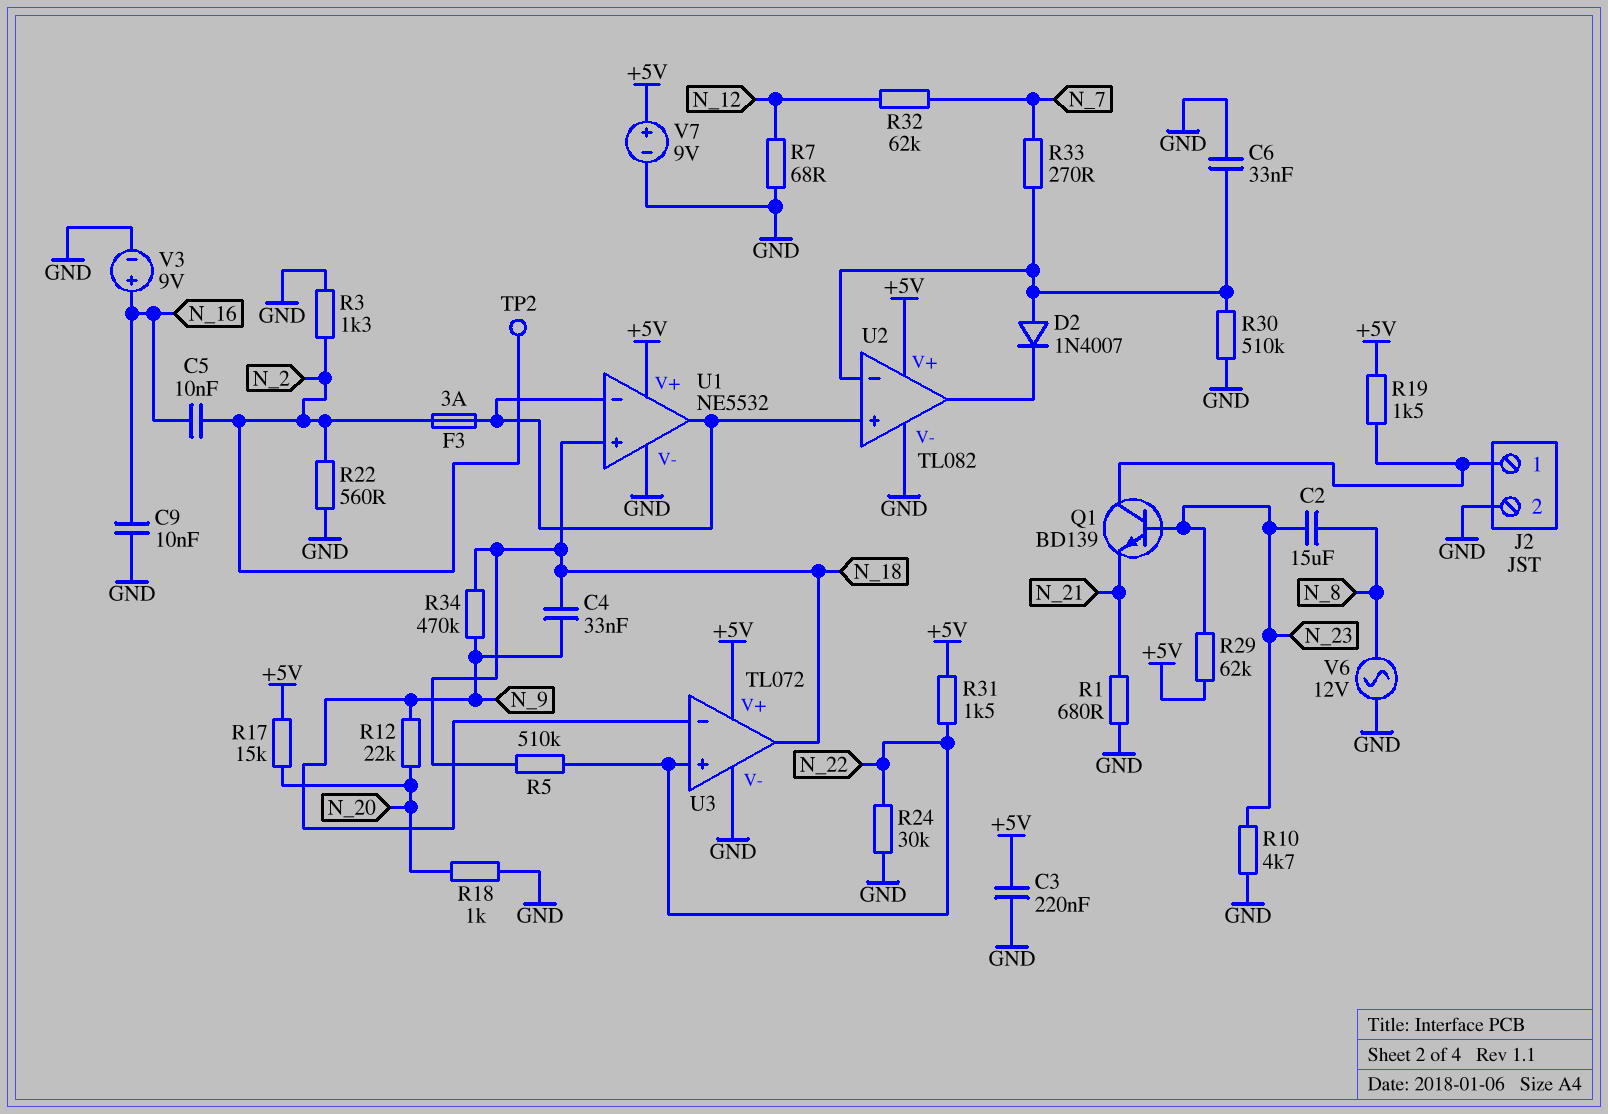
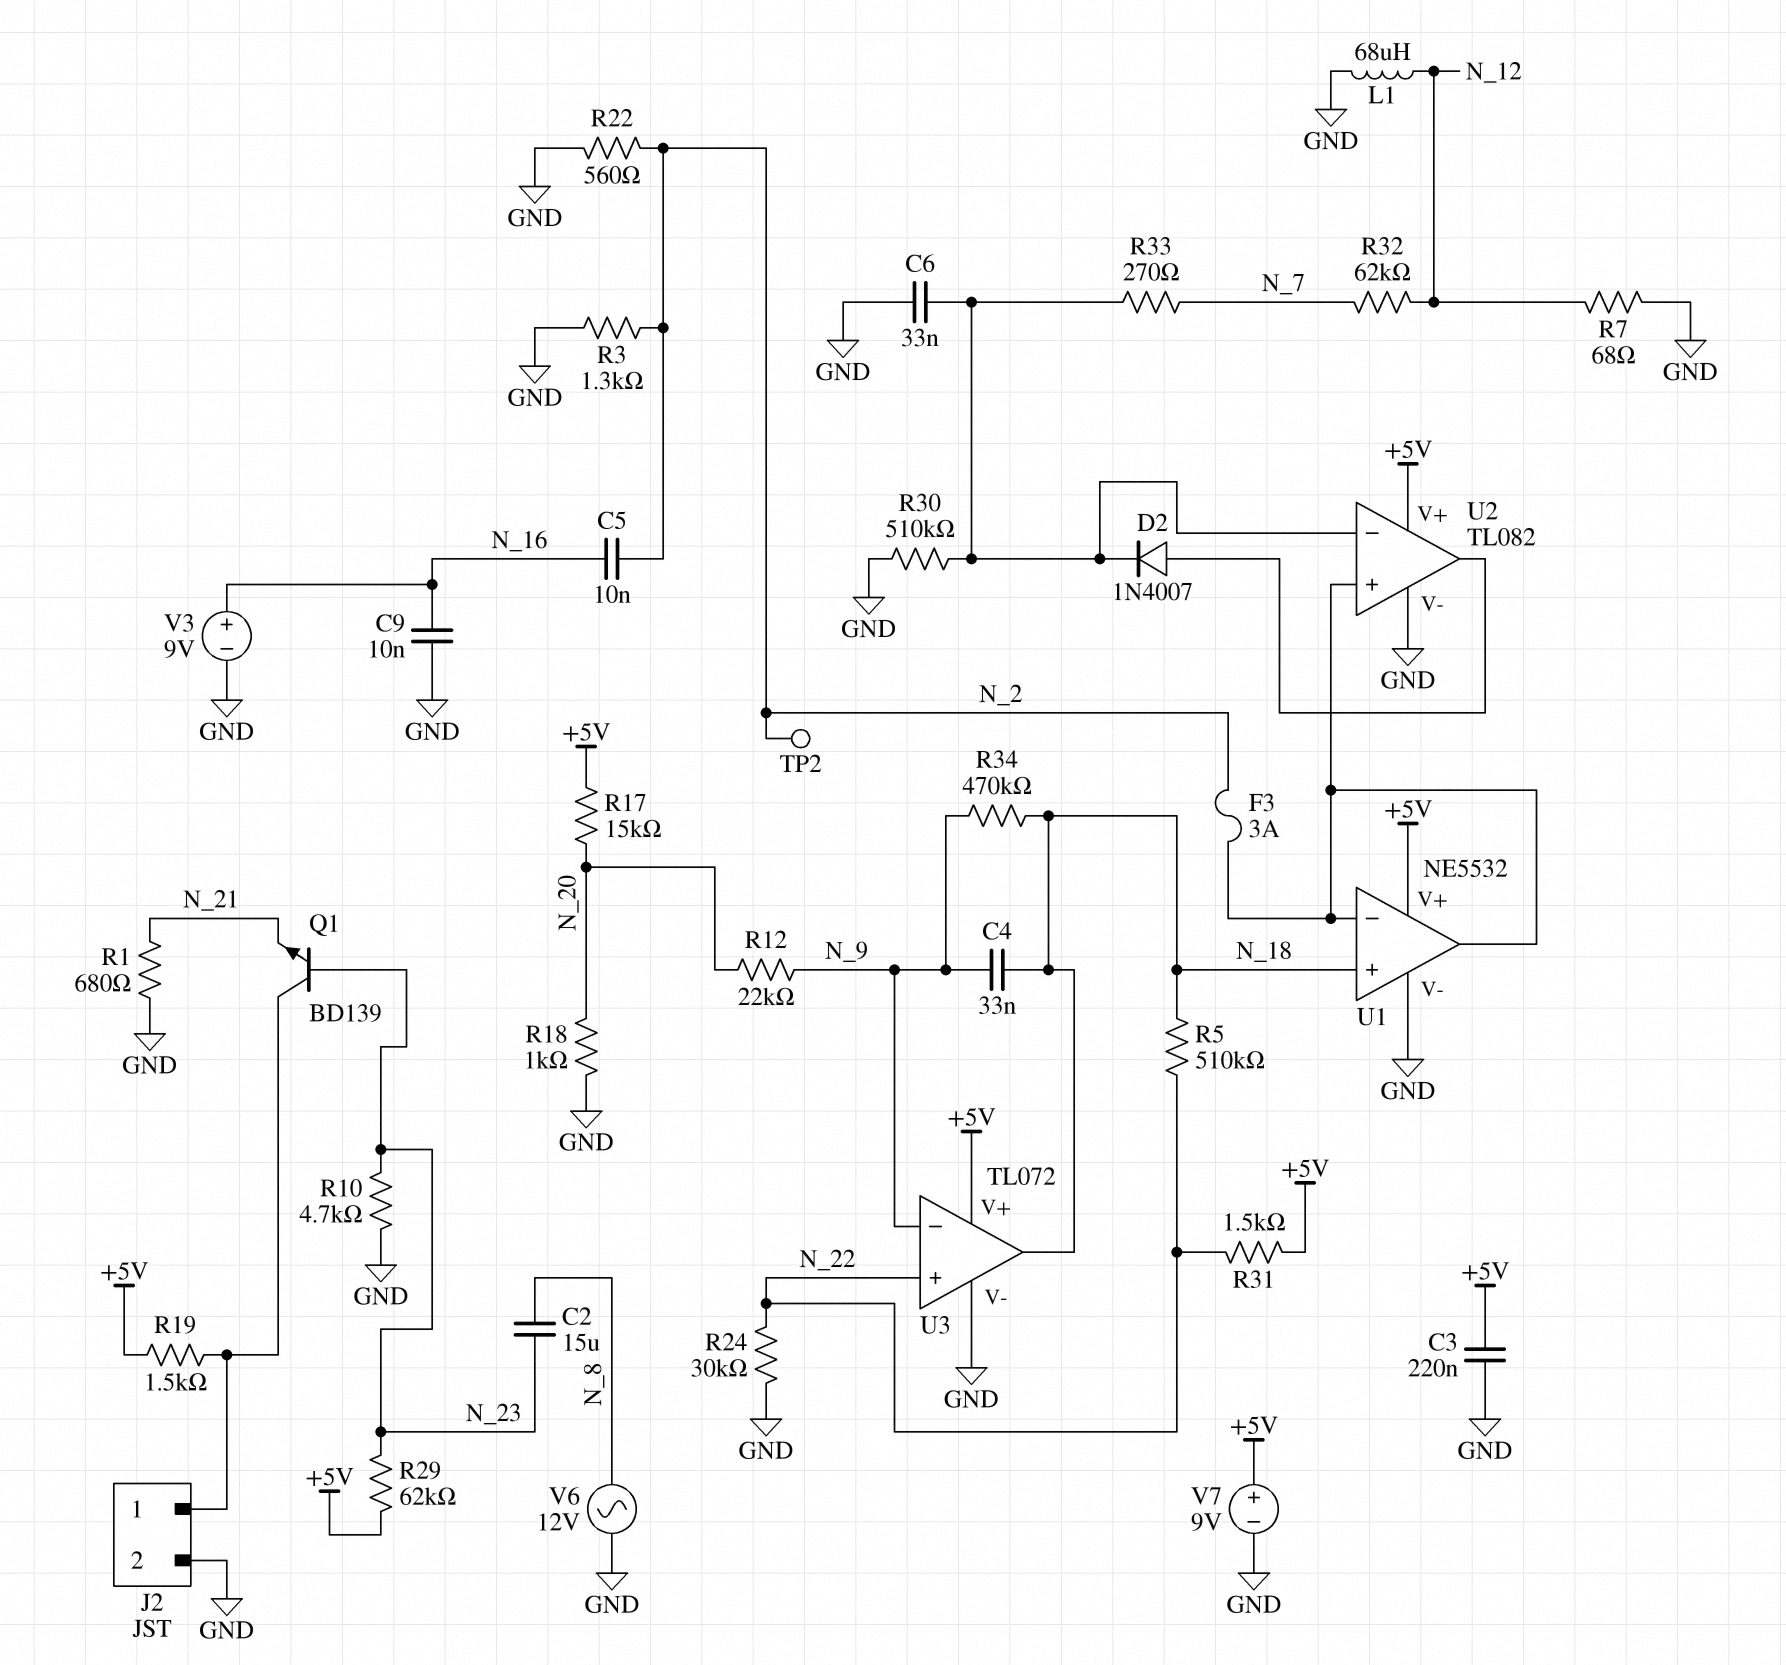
D2: diode 1N4007 (A U2/in-, K U2/out) -> diode 1N4007 (A U2/out, K U2/in-)
L1: none -> 68uH (GND, N_12)

